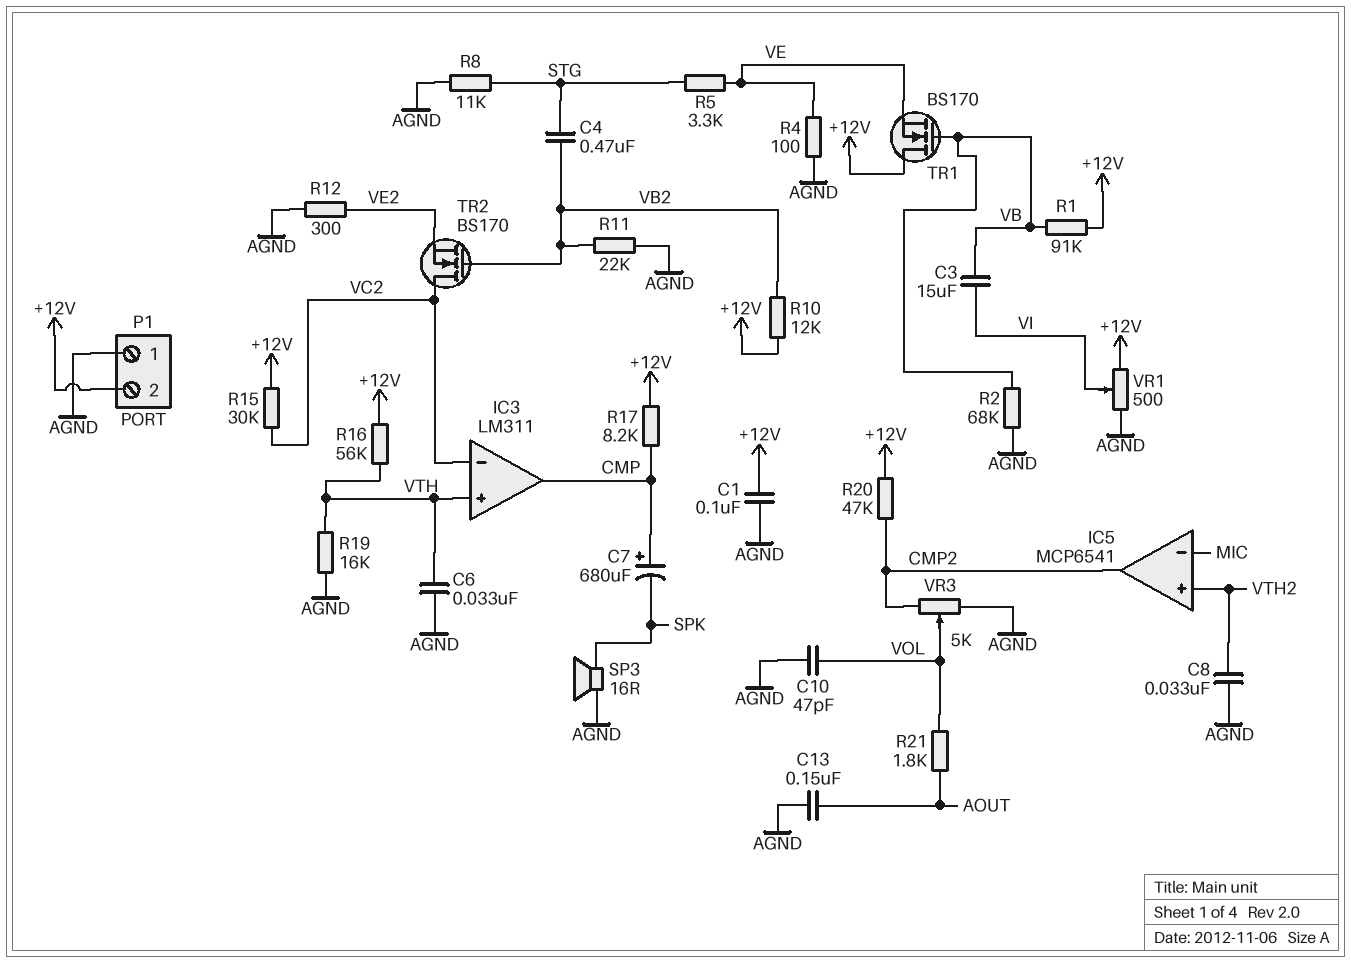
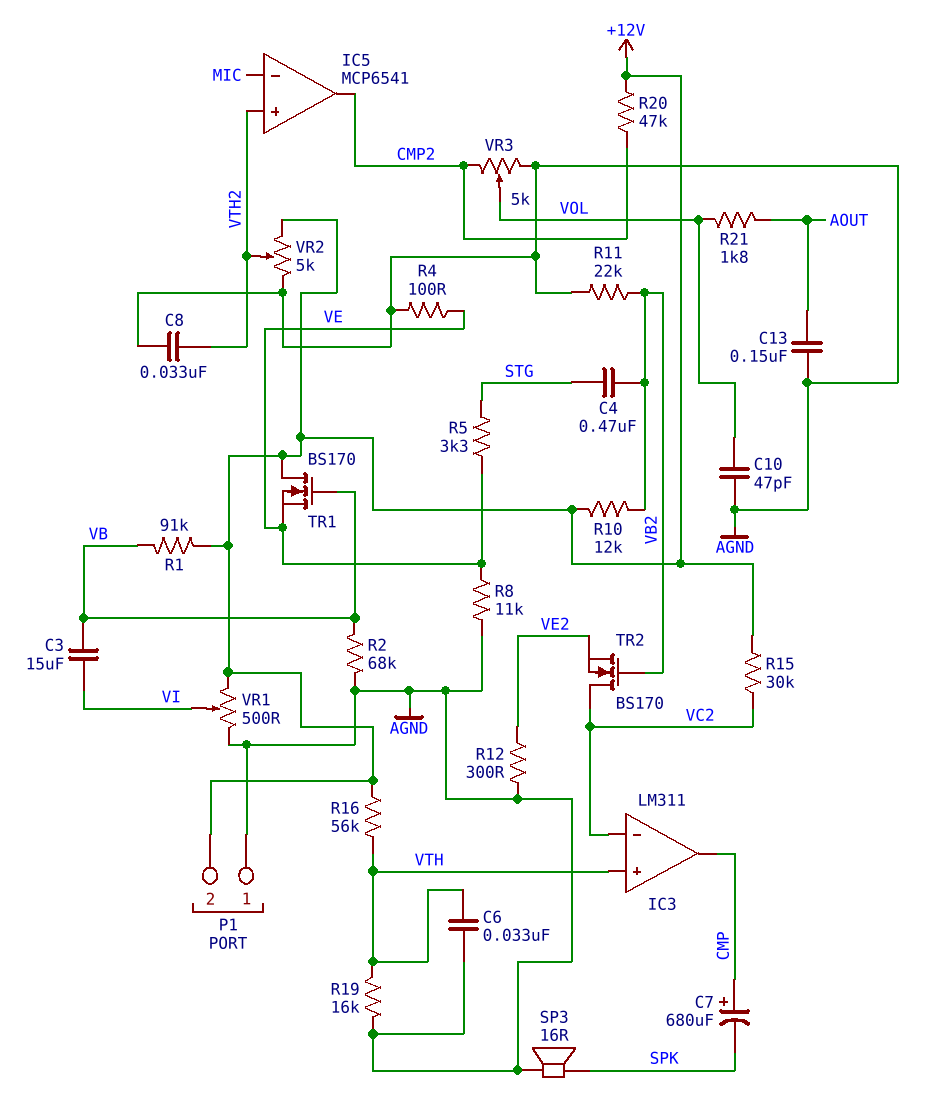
C1: 100nF (+12V, AGND) -> none
R8: 11k (AGND, STG) -> 11k (AGND, VE)
R17: 8.2k (+12V, CMP) -> none
VR2: none -> 5k (+12V, AGND, wiper VTH2)

